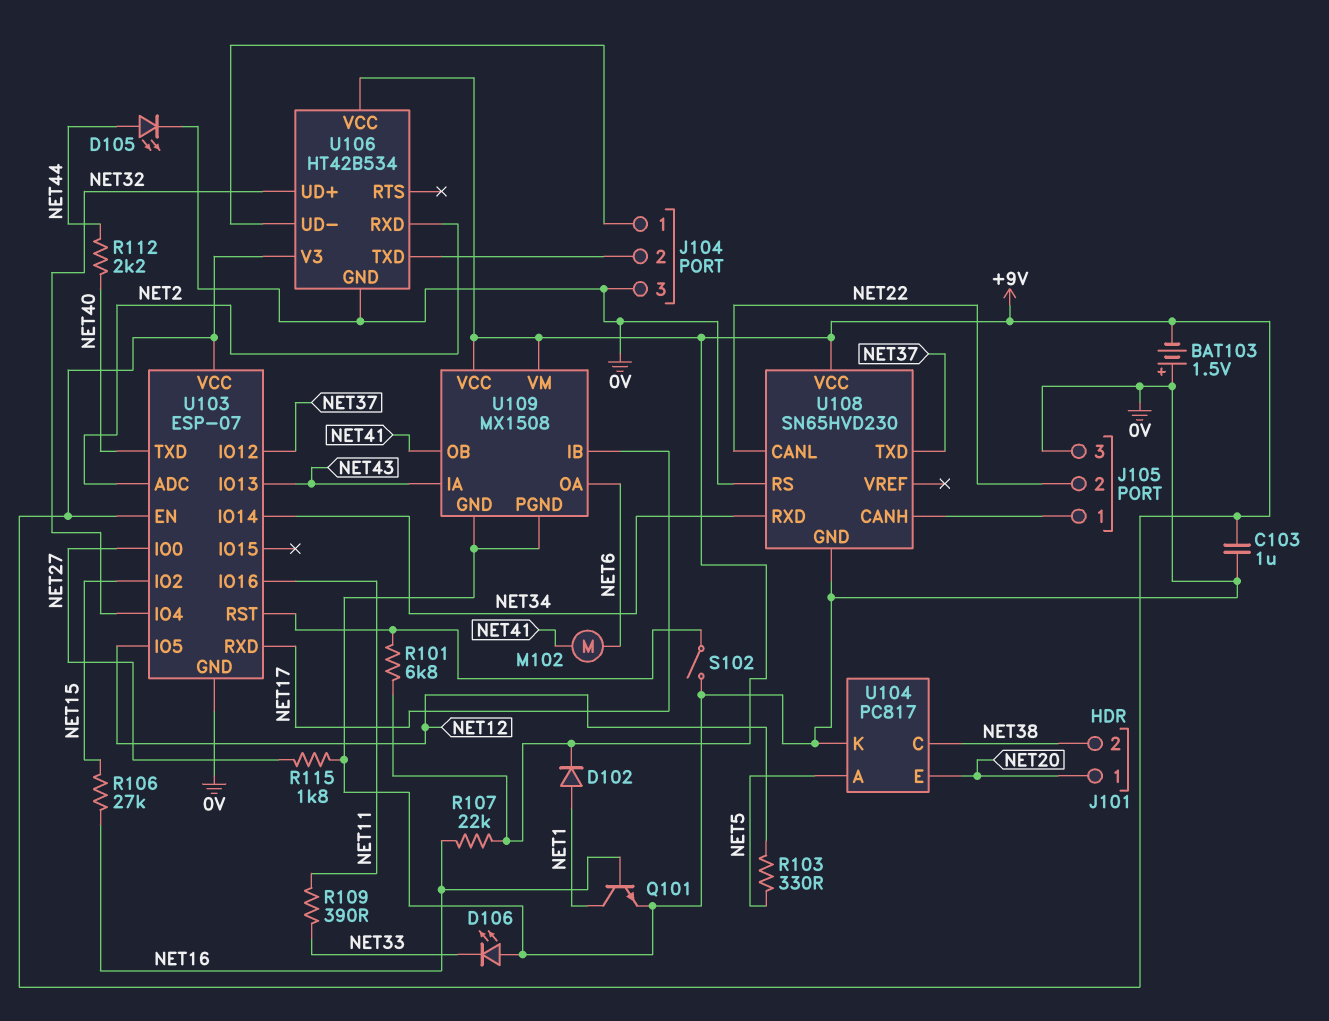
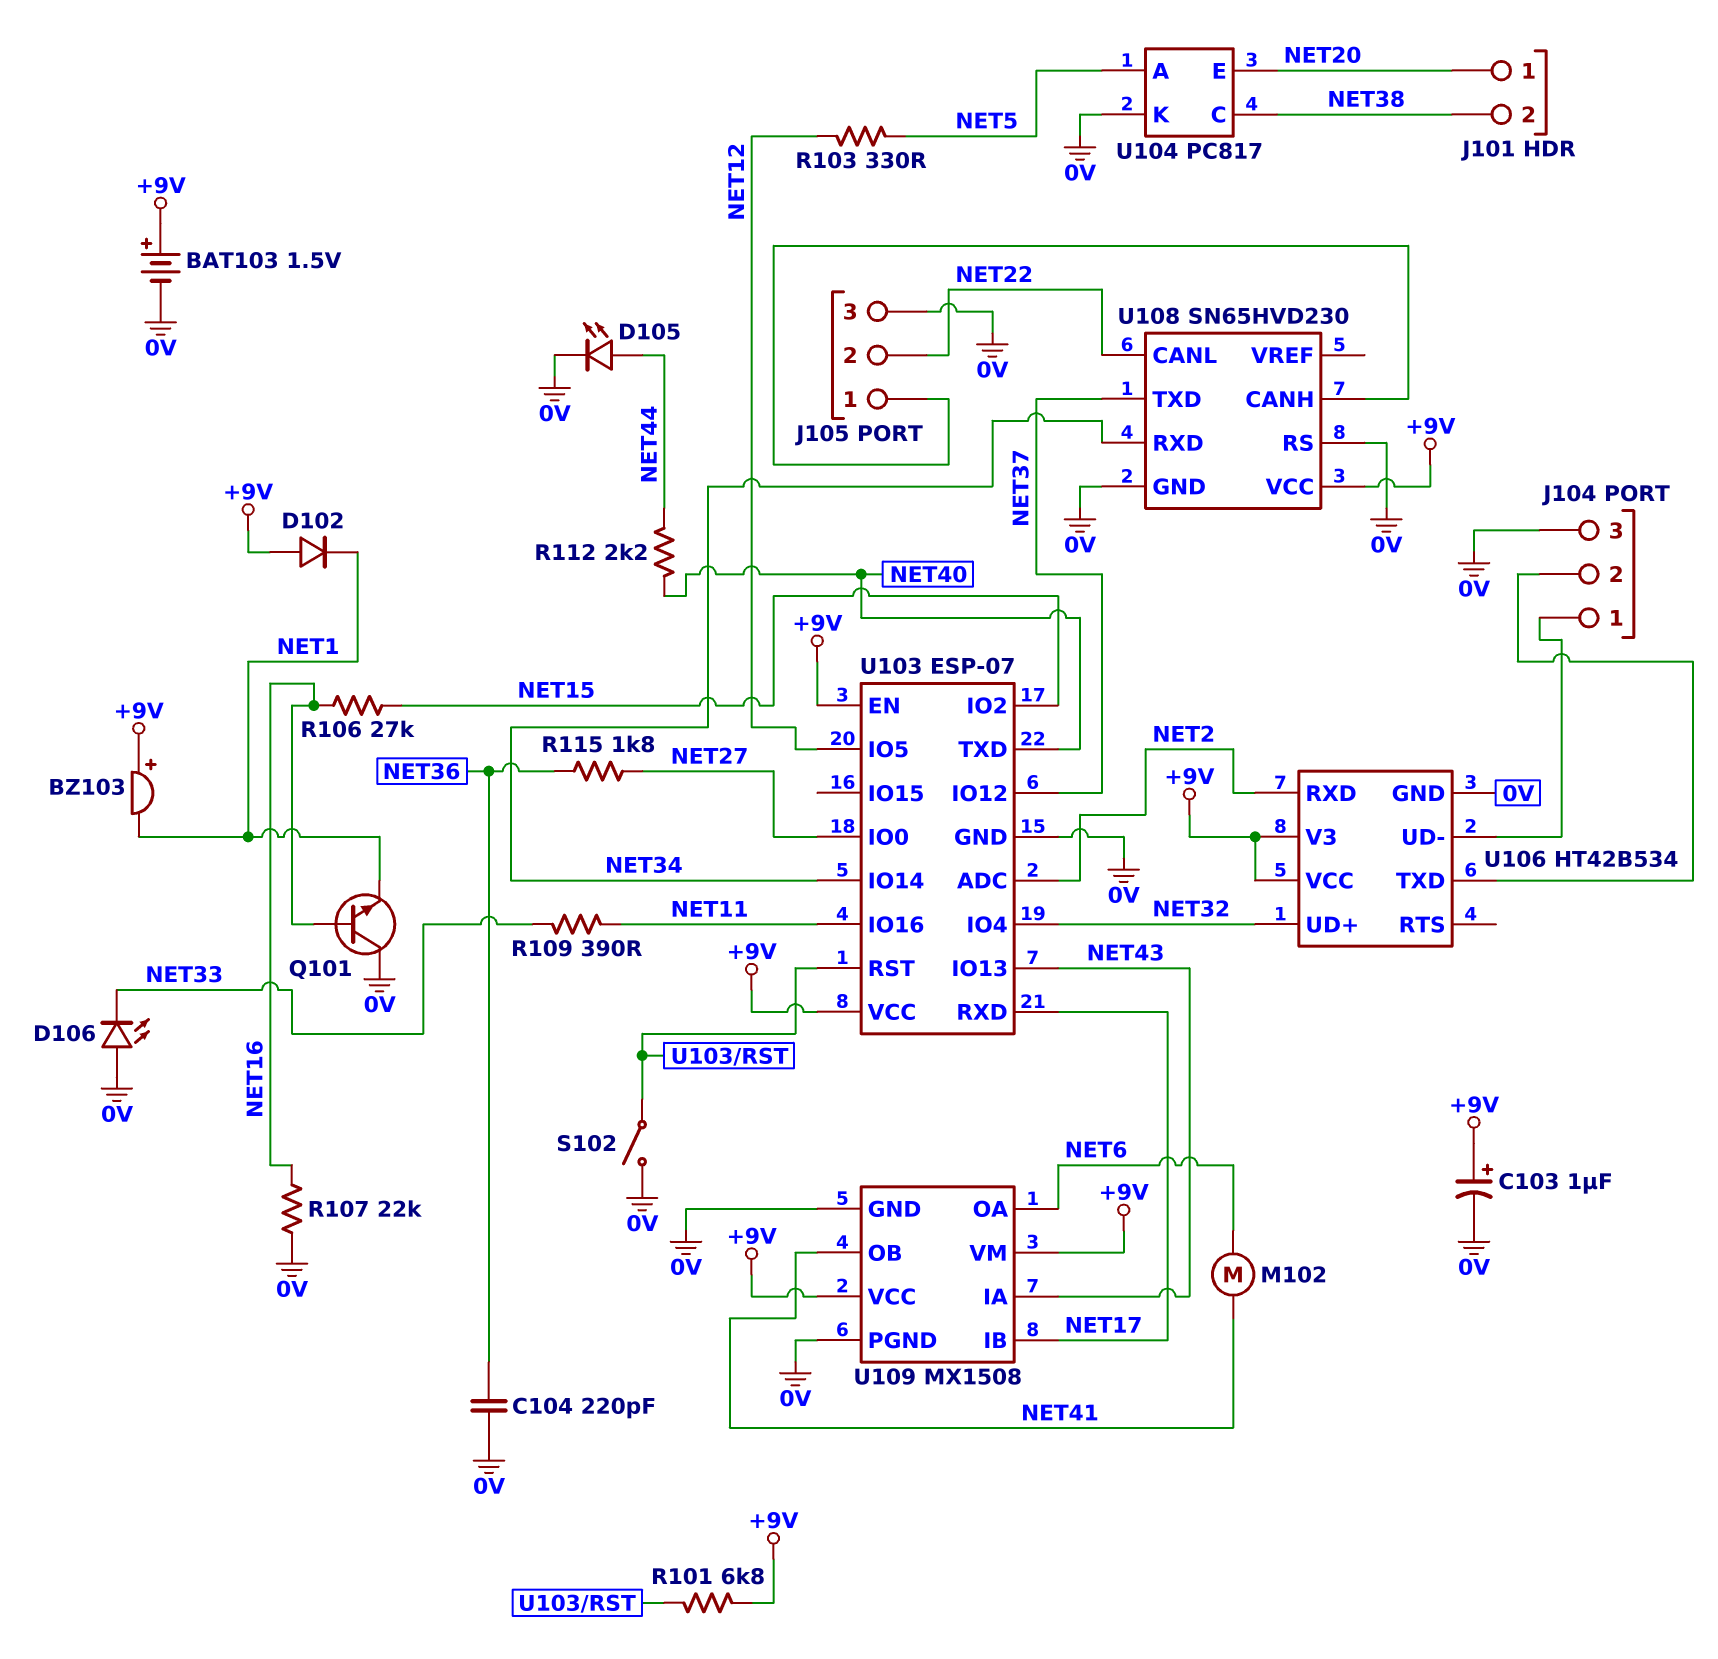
BAT103: 1.5V (plus 0V, minus +9V) -> 1.5V (plus +9V, minus 0V)
BZ103: none -> buzzer (plus +9V, minus NET1)
C103: 1uF (+9V, 0V) -> 1uF (plus +9V, minus 0V)
C104: none -> 220pF (0V, NET36)
D102: diode (A NET1, K +9V) -> diode (A +9V, K NET1)
Q101: NPN (B NET16, C NET1, E 0V) -> NPN (B NET16, C 0V, E NET1)
R107: 22k (+9V, NET16) -> 22k (0V, NET16)
R115: 1.8k (0V, NET27) -> 1.8k (NET27, NET36)

